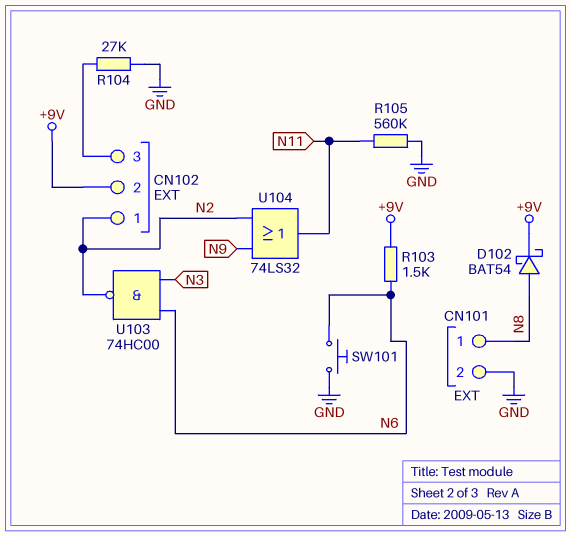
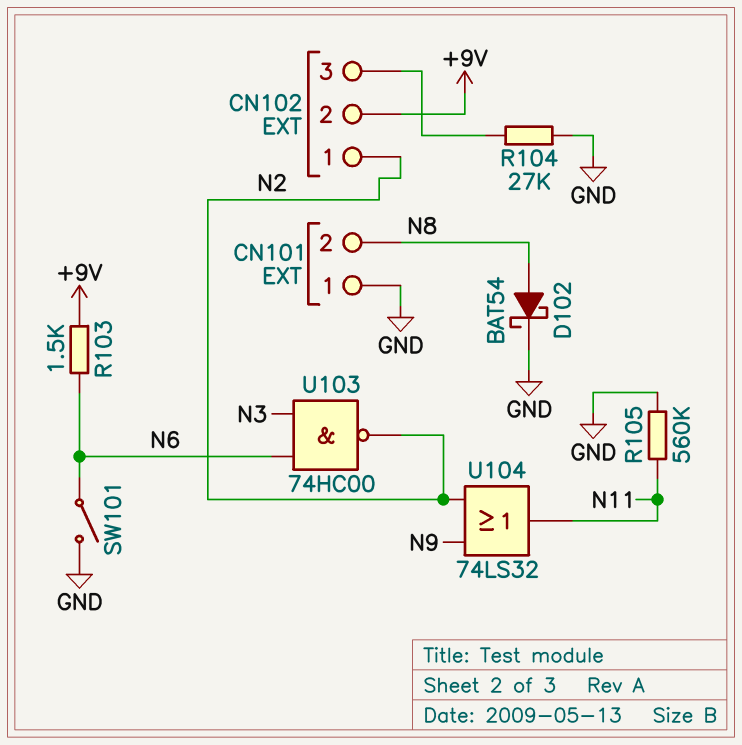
CN101 pin 1: N8 -> GND
CN101 pin 2: GND -> N8
D102: schottky BAT54 (A N8, K +9V) -> schottky BAT54 (A N8, K GND)
SW101: button (GND, N6) -> switch (GND, N6)

